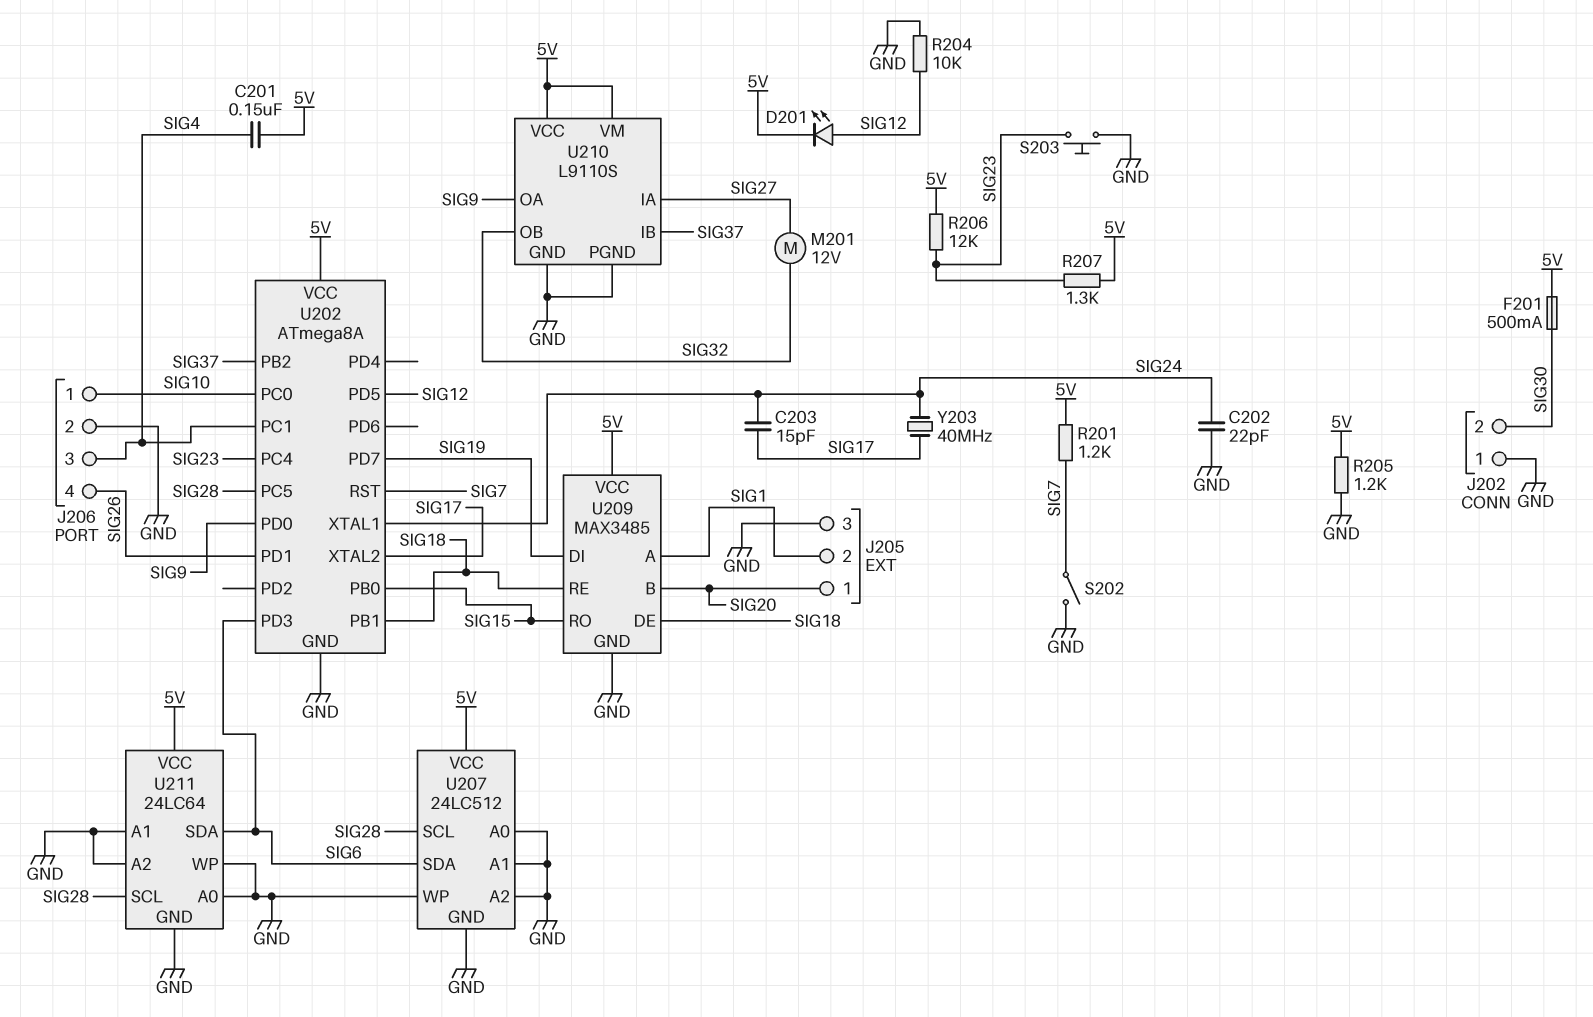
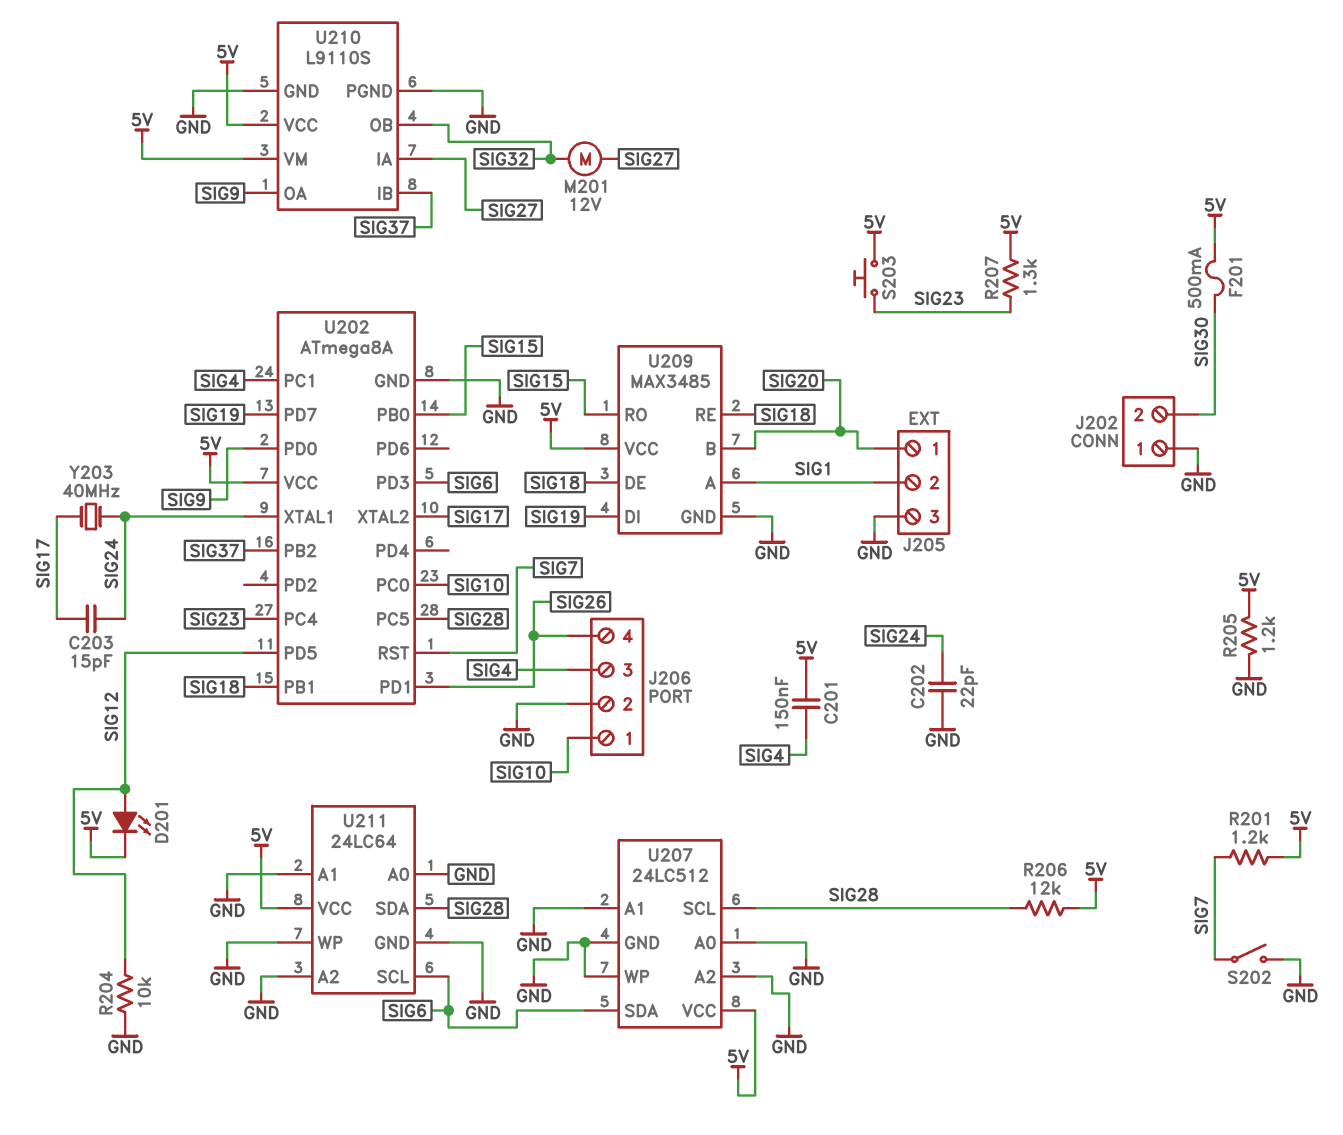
R206: 12k (5V, SIG23) -> 12k (5V, SIG28)
S203: button (GND, SIG23) -> button (5V, SIG23)
U211 pin SCL: SIG28 -> SIG6
U211 pin SDA: SIG6 -> SIG28

